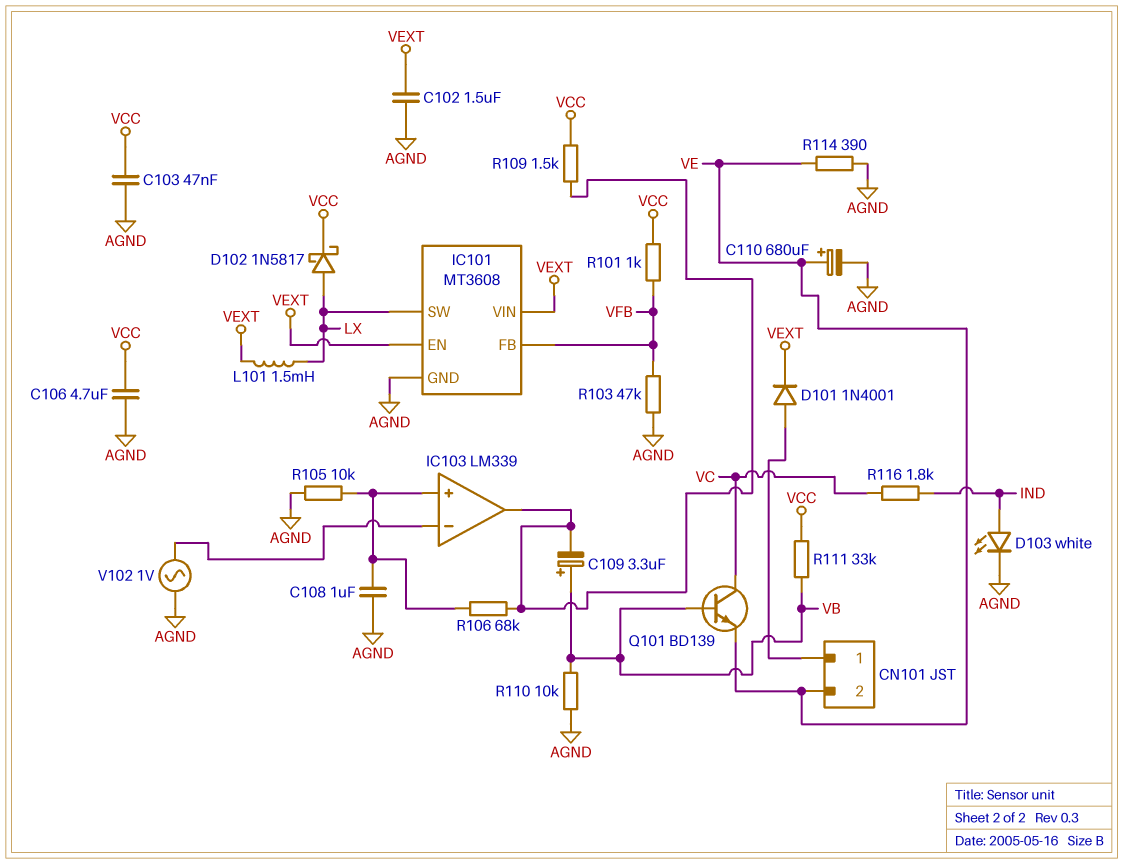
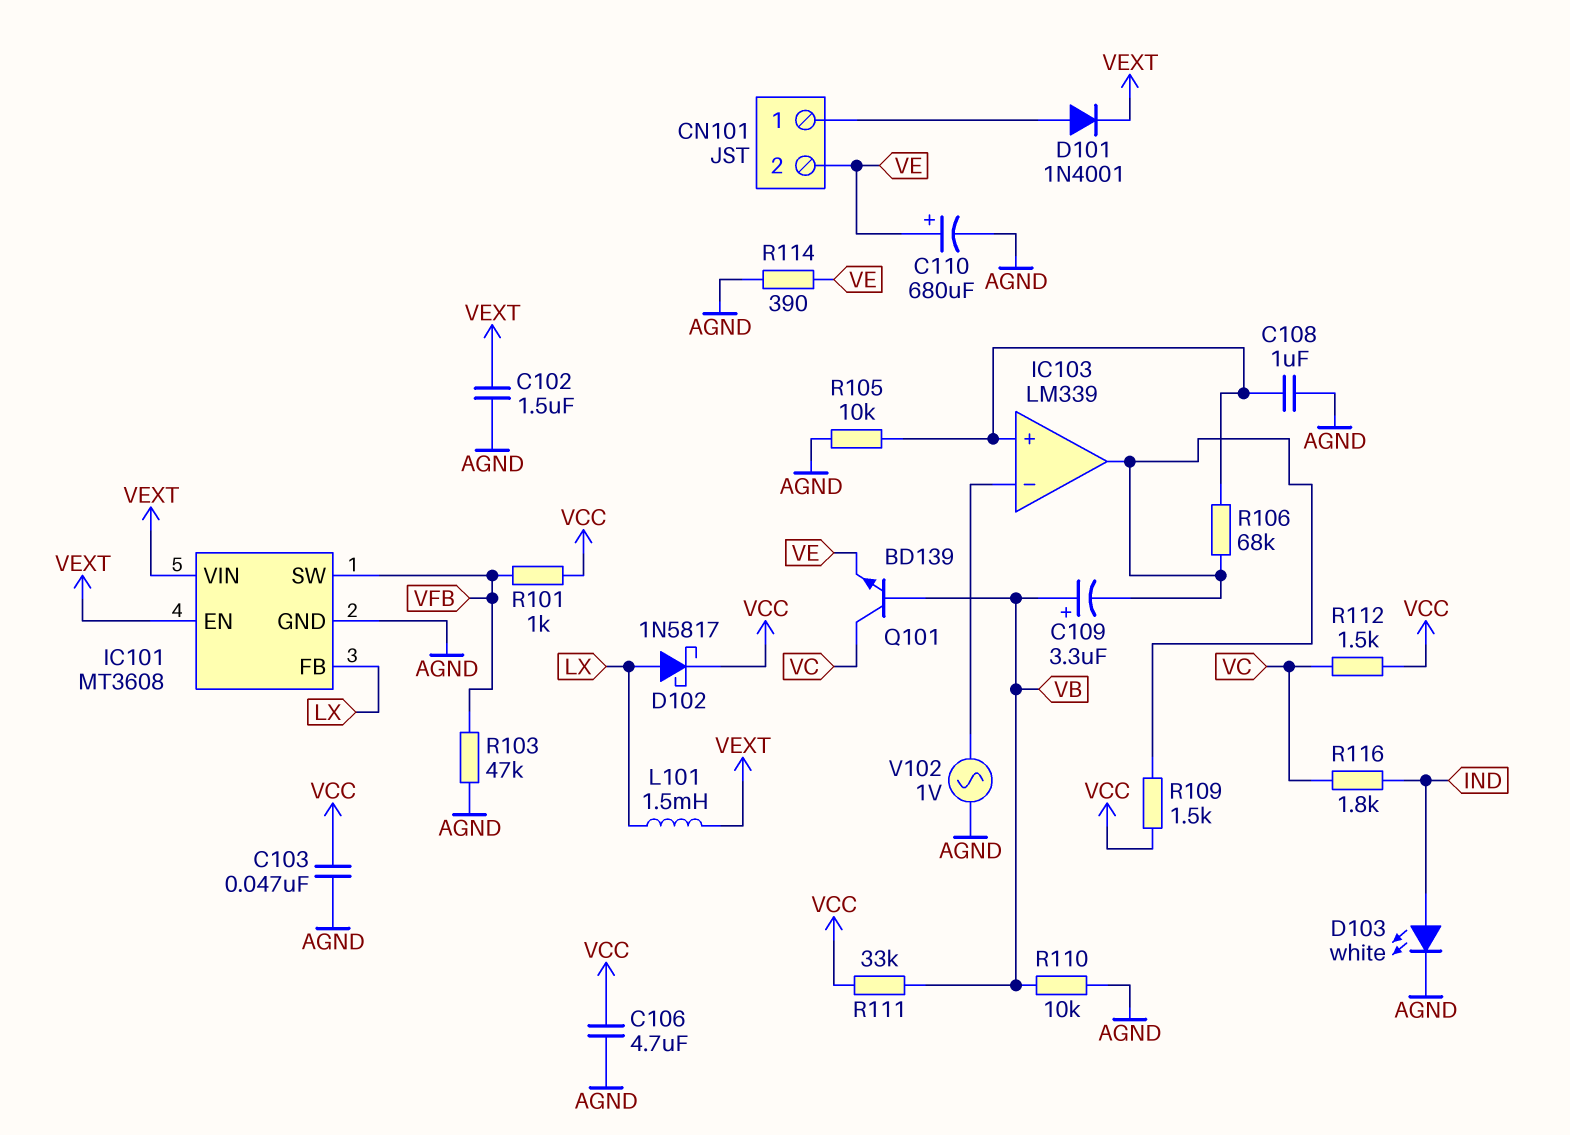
IC101 pin FB: VFB -> LX
IC101 pin SW: LX -> VFB
R112: none -> 1.5k (VC, VCC)

